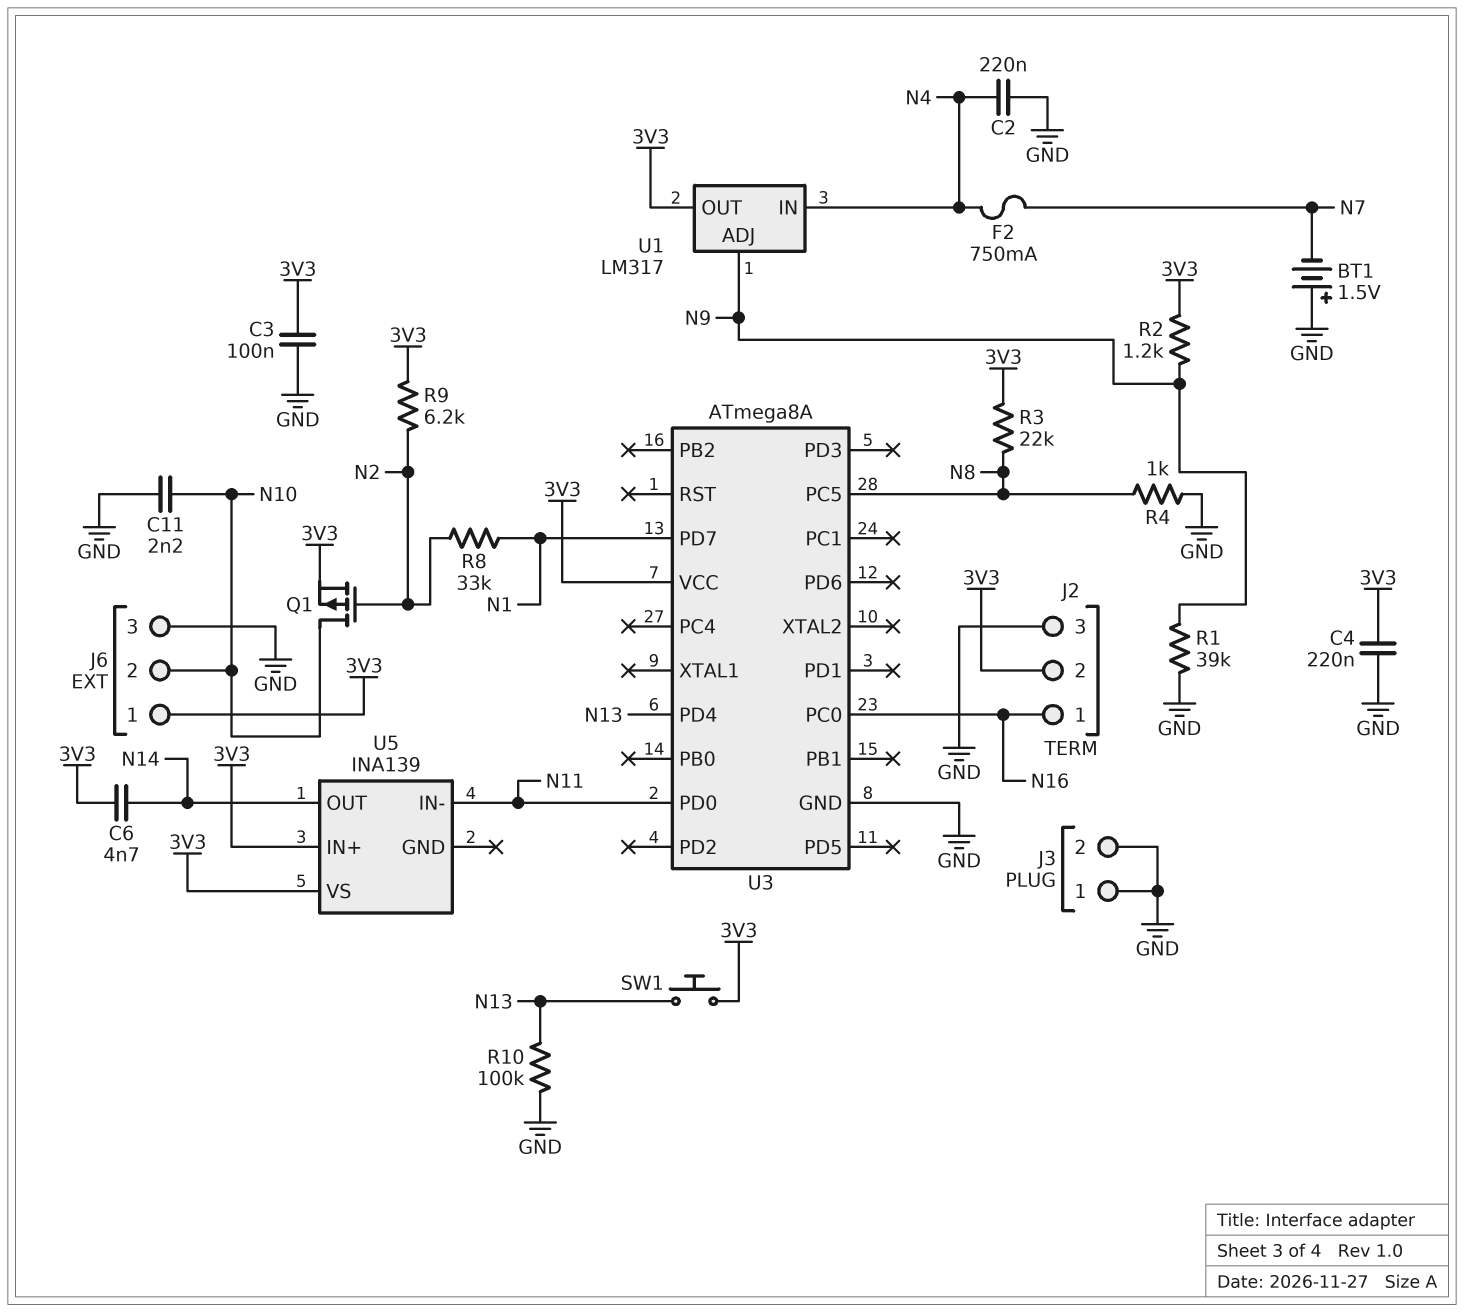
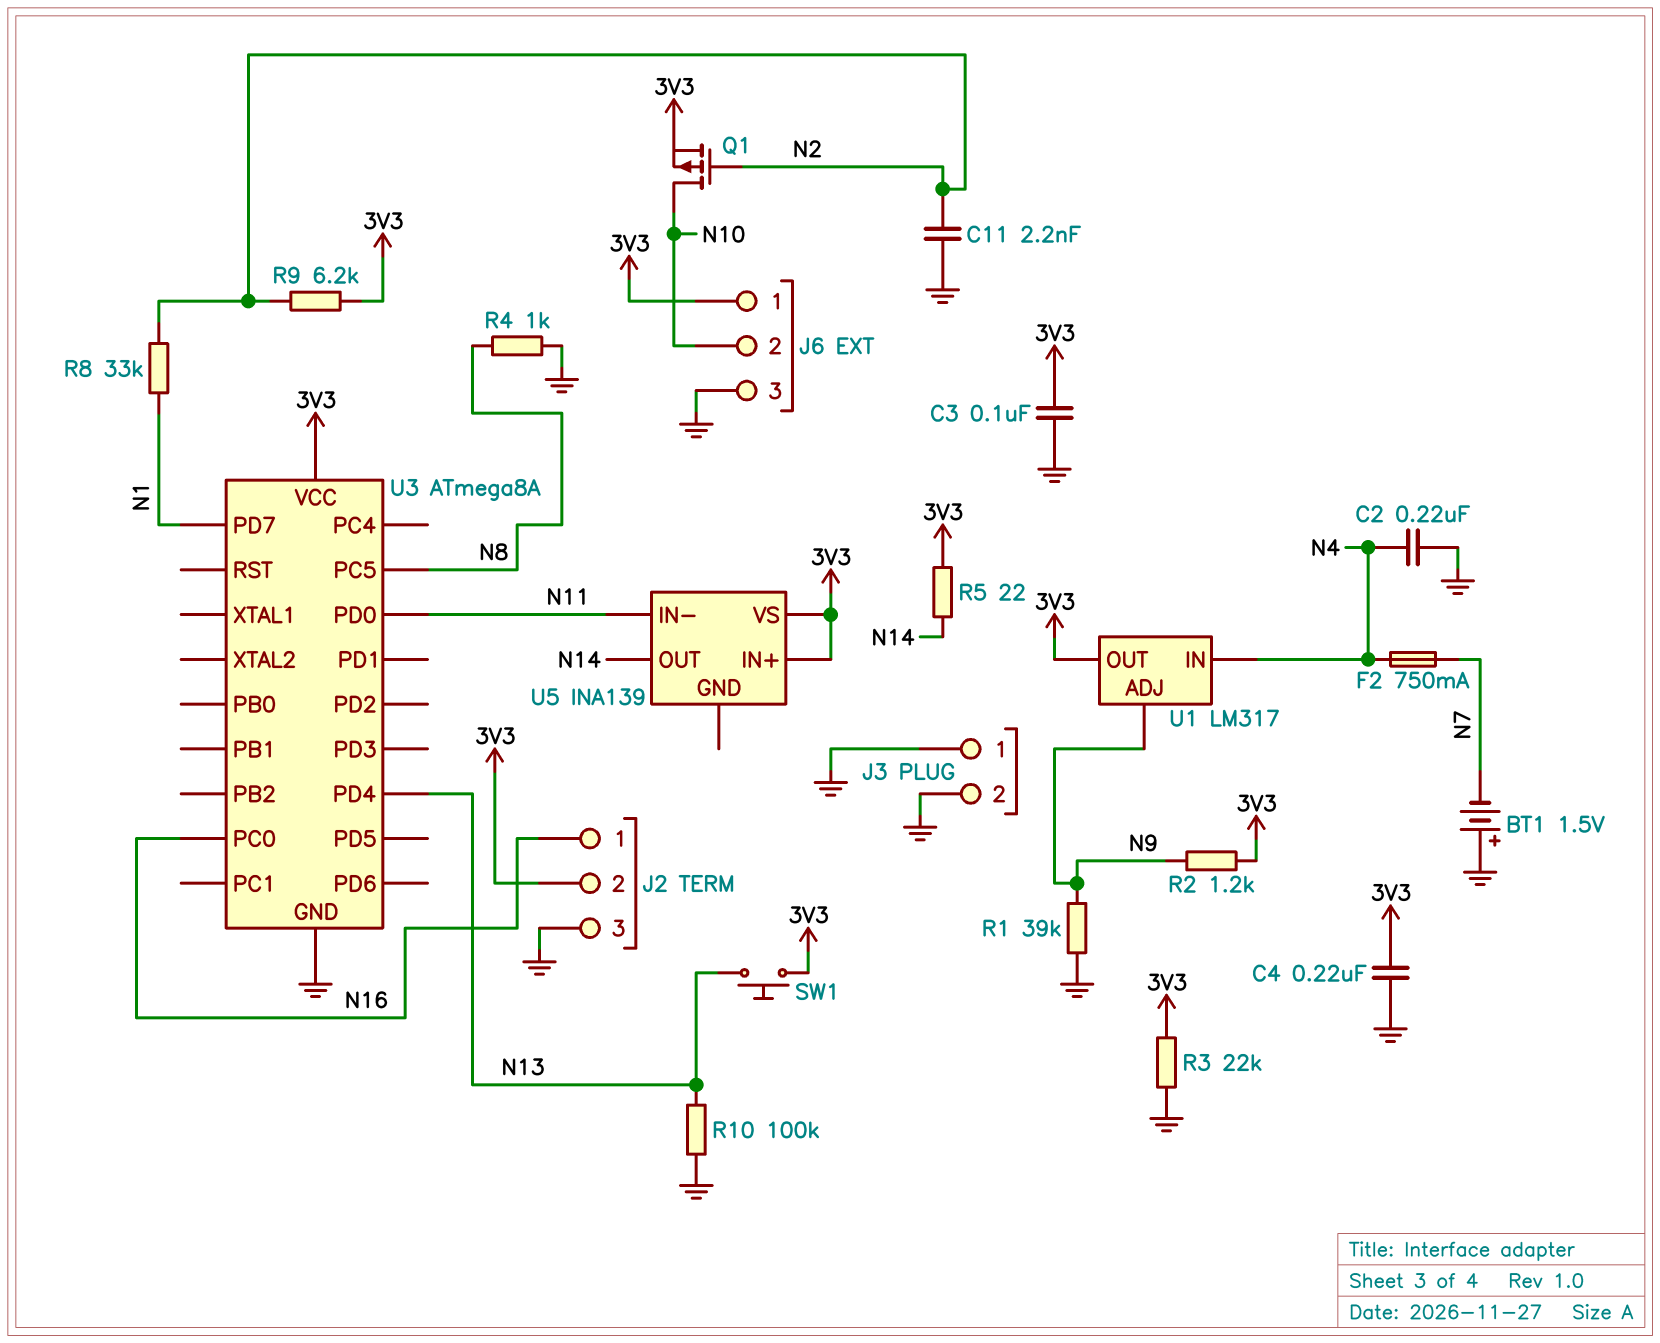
C6: 4.7nF (3V3, N14) -> none
C11: 2.2nF (GND, N10) -> 2.2nF (GND, N2)
R3: 22k (3V3, N8) -> 22k (3V3, GND)
R5: none -> 22 (3V3, N14)

